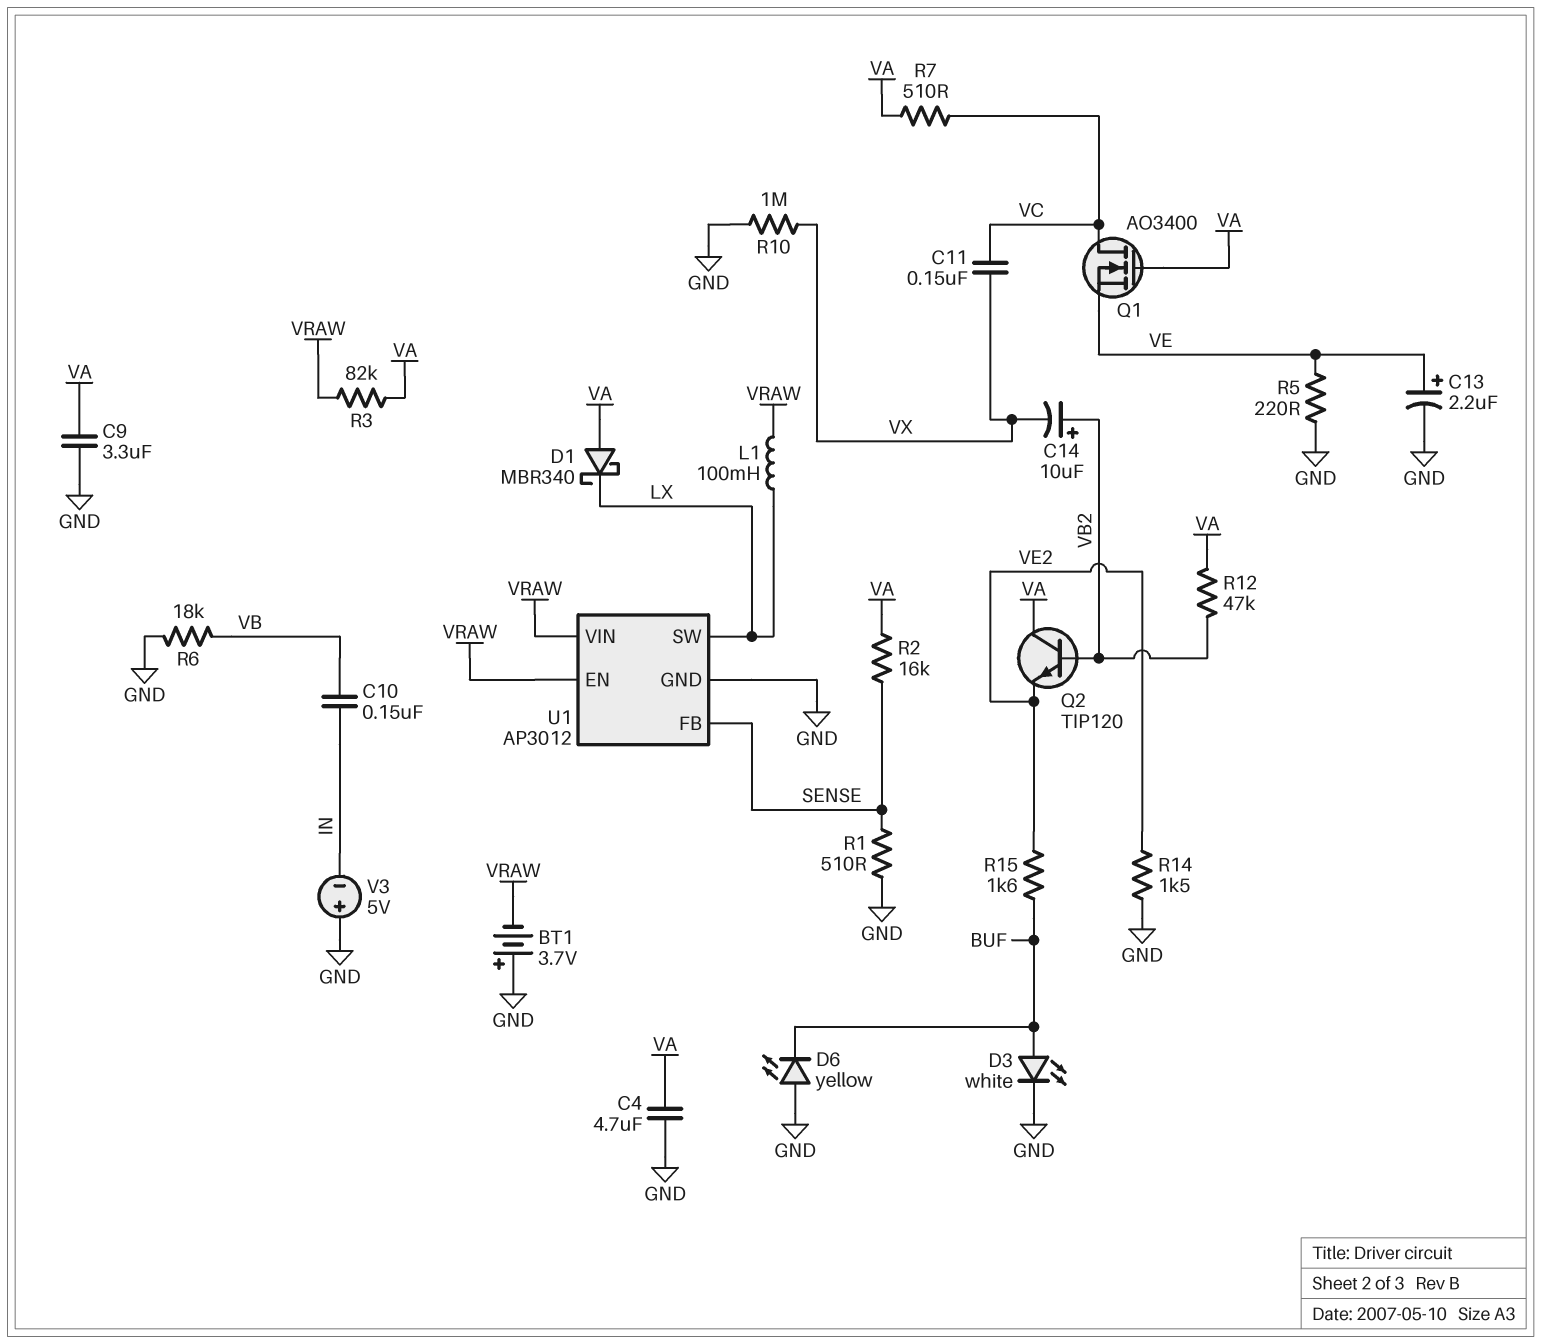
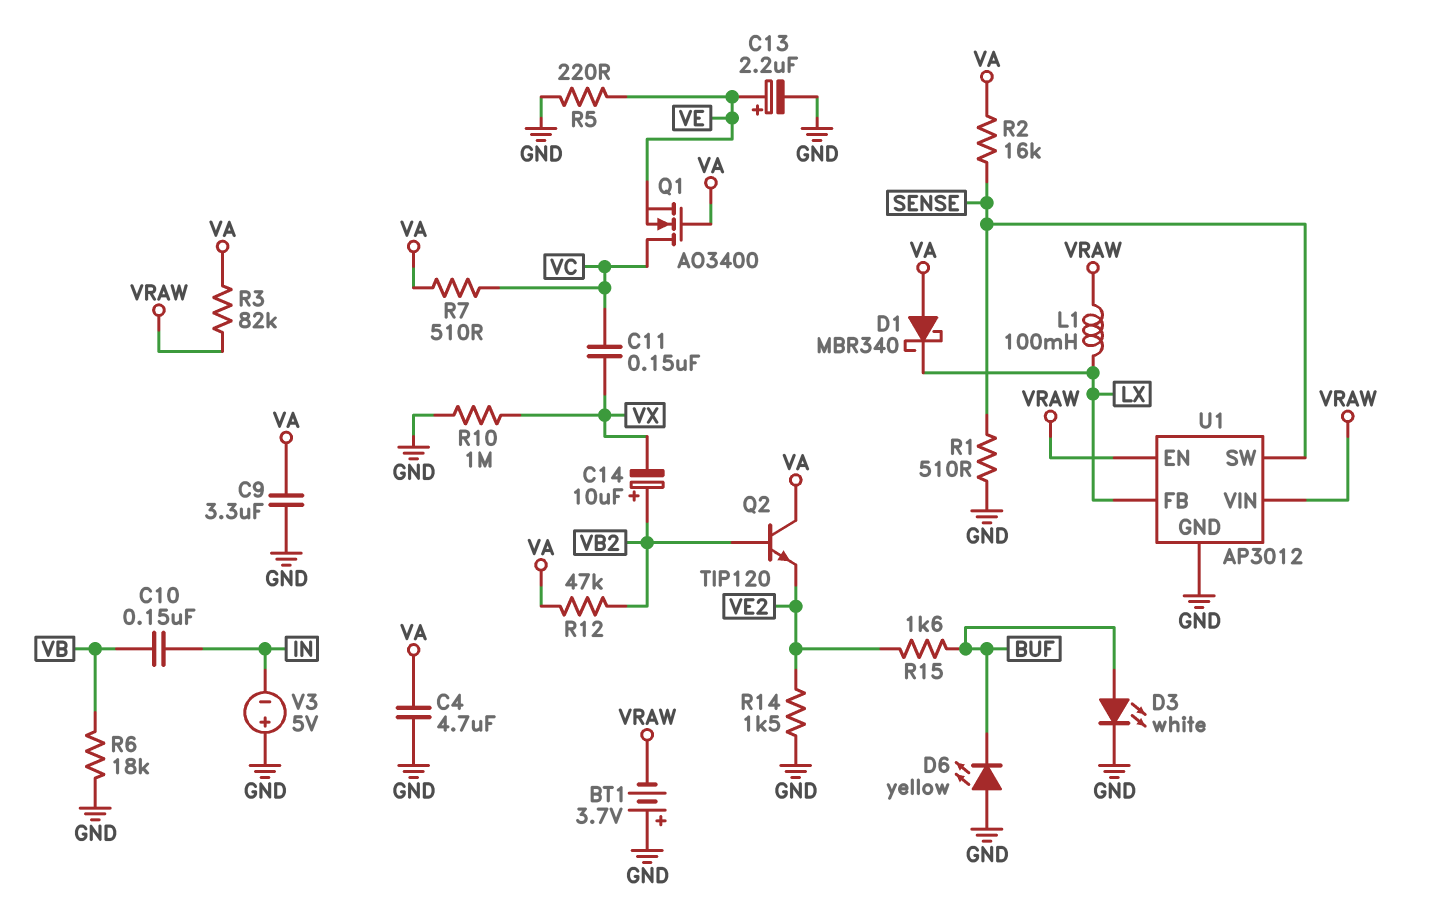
U1 pin FB: SENSE -> LX
U1 pin SW: LX -> SENSE

